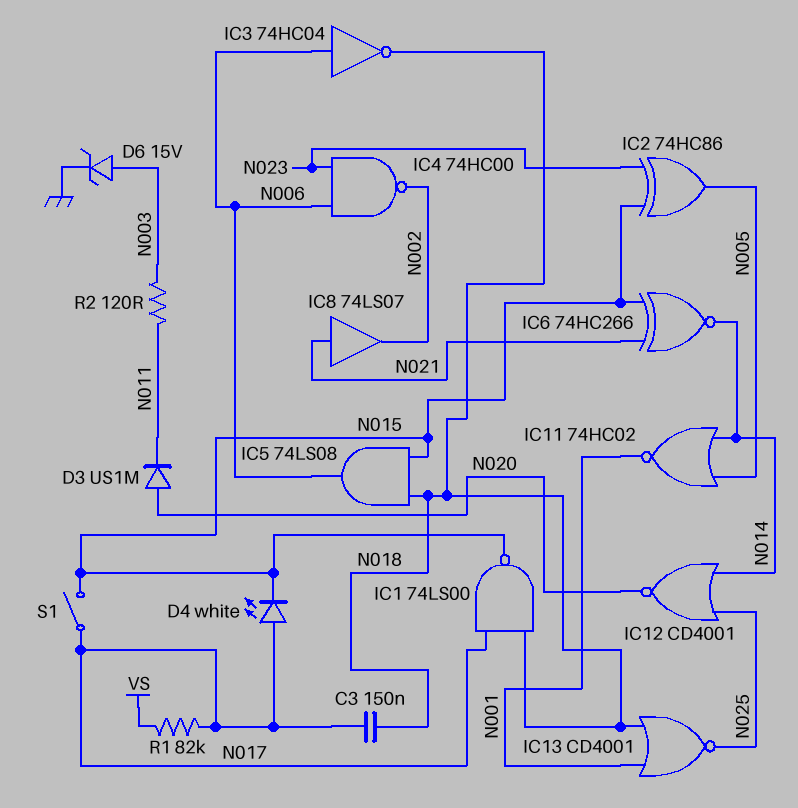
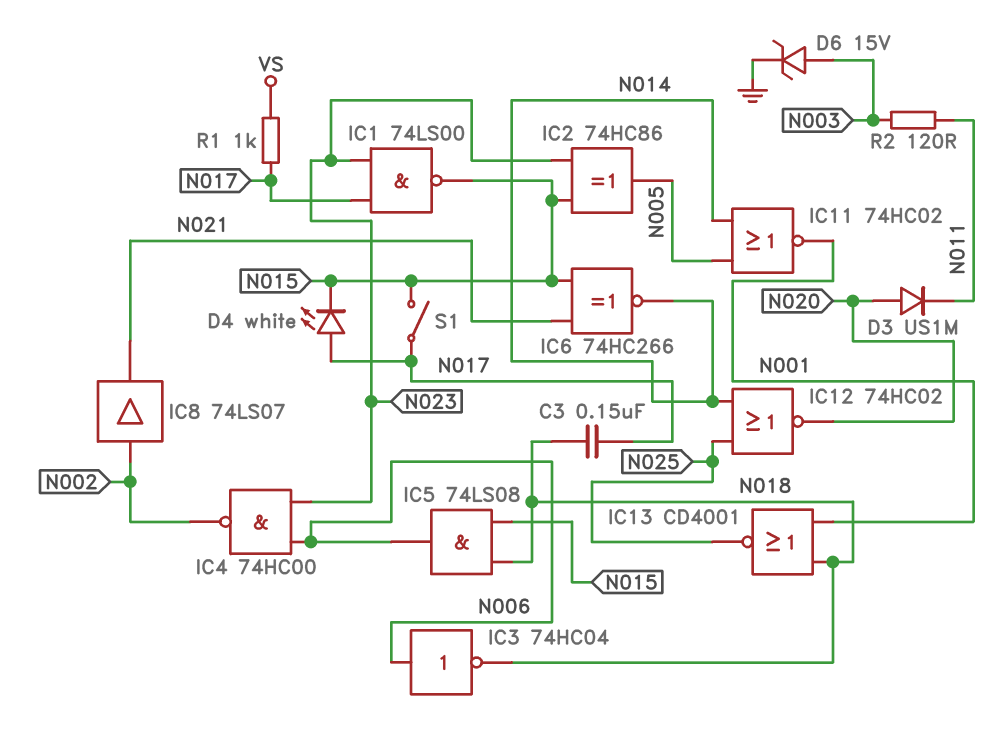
IC1: NAND 74LS00 (in N017, in N018, out N015) -> NAND 74LS00 (in N017, in N023, out N015)
IC8: buffer 74LS07 (in N021, out N002) -> buffer 74LS07 (in N002, out N021)
IC12: NOR CD4001 (in N014, in N025, out N020) -> NOR 74HC02 (in N014, in N025, out N020)
R1: 82k (N017, VS) -> 1k (N017, VS)

